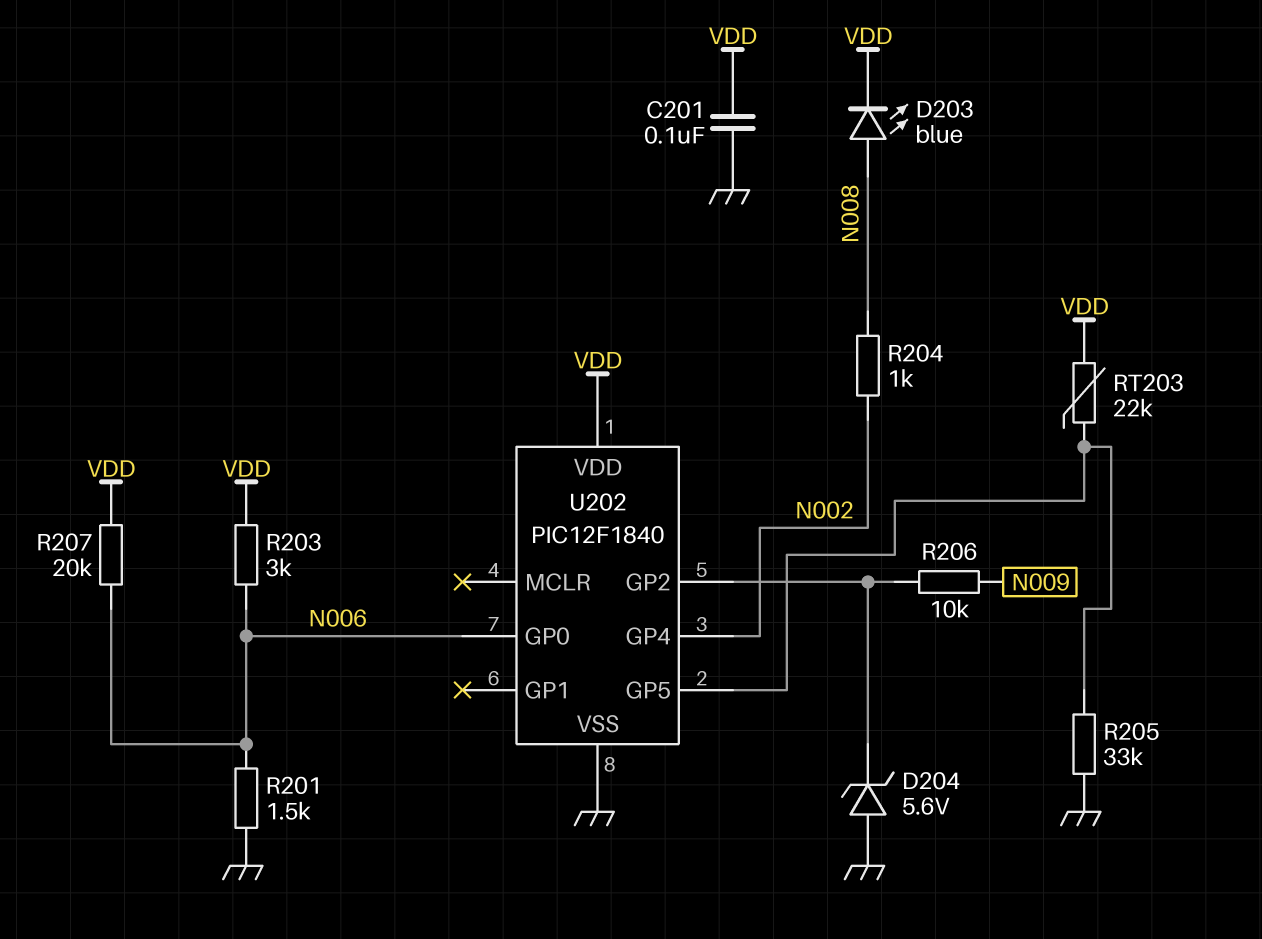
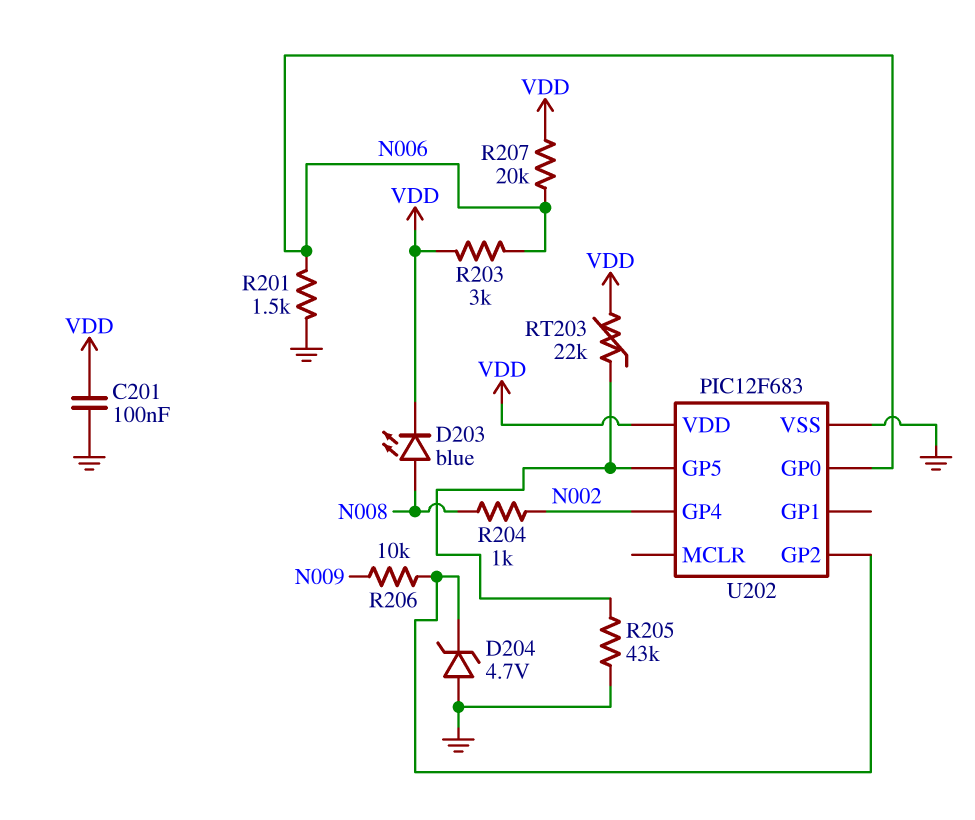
D204: zener 5.6V (A GND, K U202/GP2) -> zener 4.7V (A GND, K U202/GP2)
R205: 33k (GND, U202/GP5) -> 43k (GND, U202/GP5)
U202: PIC12F1840 -> PIC12F683

